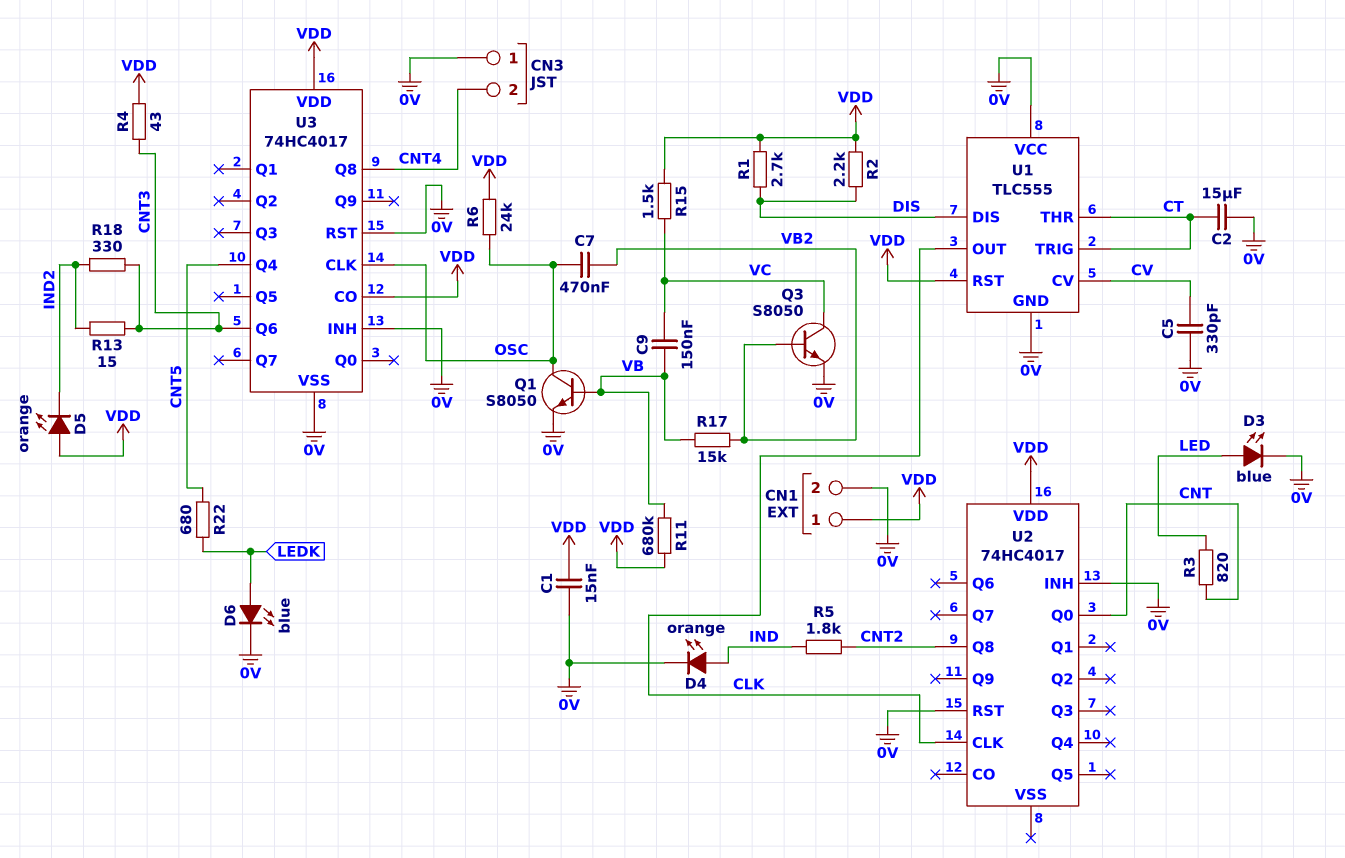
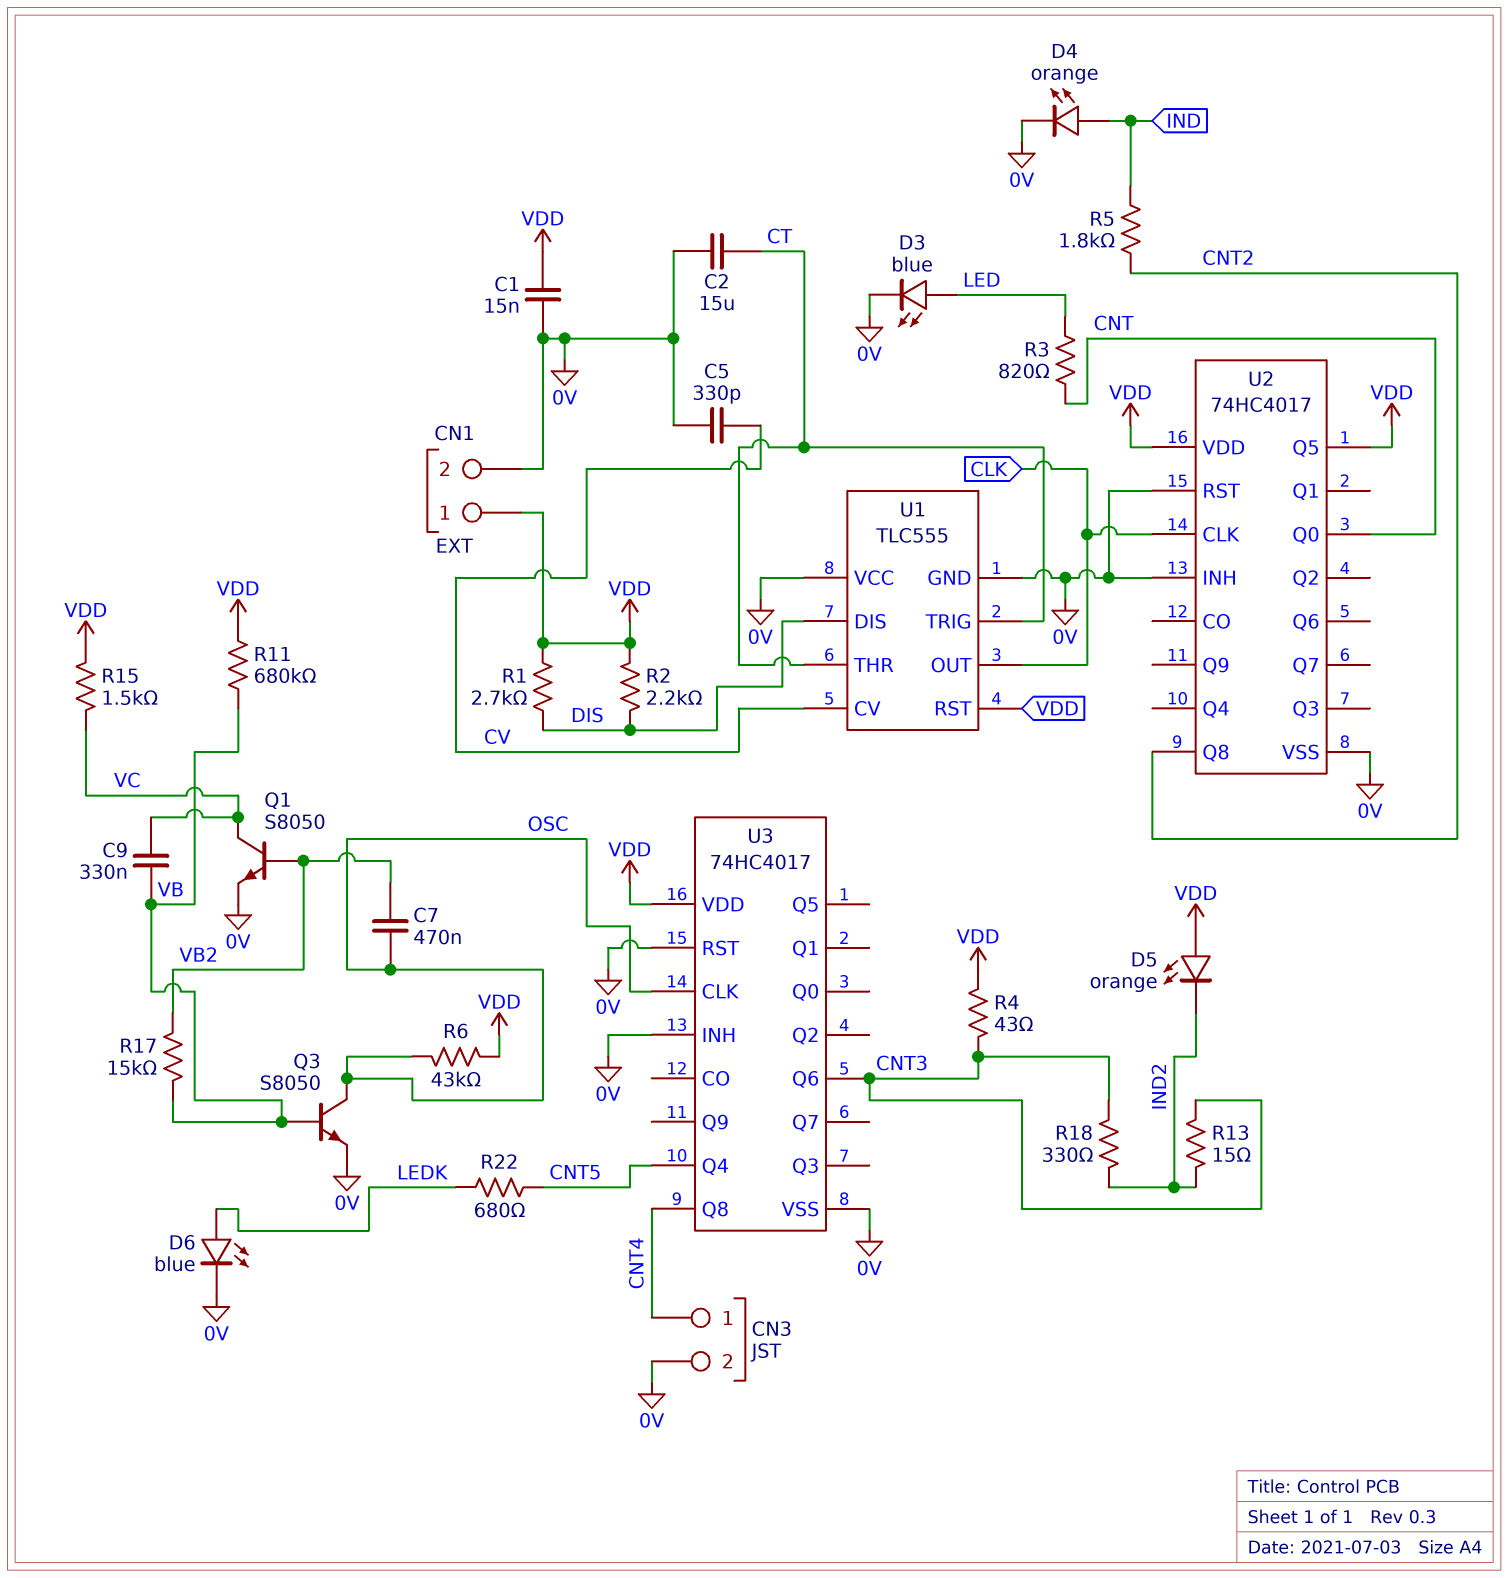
C9: 150nF (VB, VC) -> 330nF (VB, VC)
CN3 pin 1: 0V -> CNT4
CN3 pin 2: CNT4 -> 0V
Q1: NPN S8050 (B VB, C OSC, E 0V) -> NPN S8050 (B VB2, C VC, E 0V)
Q3: NPN S8050 (B VB2, C VC, E 0V) -> NPN S8050 (B VB, C OSC, E 0V)
R6: 24k (OSC, VDD) -> 43k (OSC, VDD)
U2 pin Q5: none -> VDD
U2 pin VSS: none -> 0V
U3 pin CO: VDD -> none

